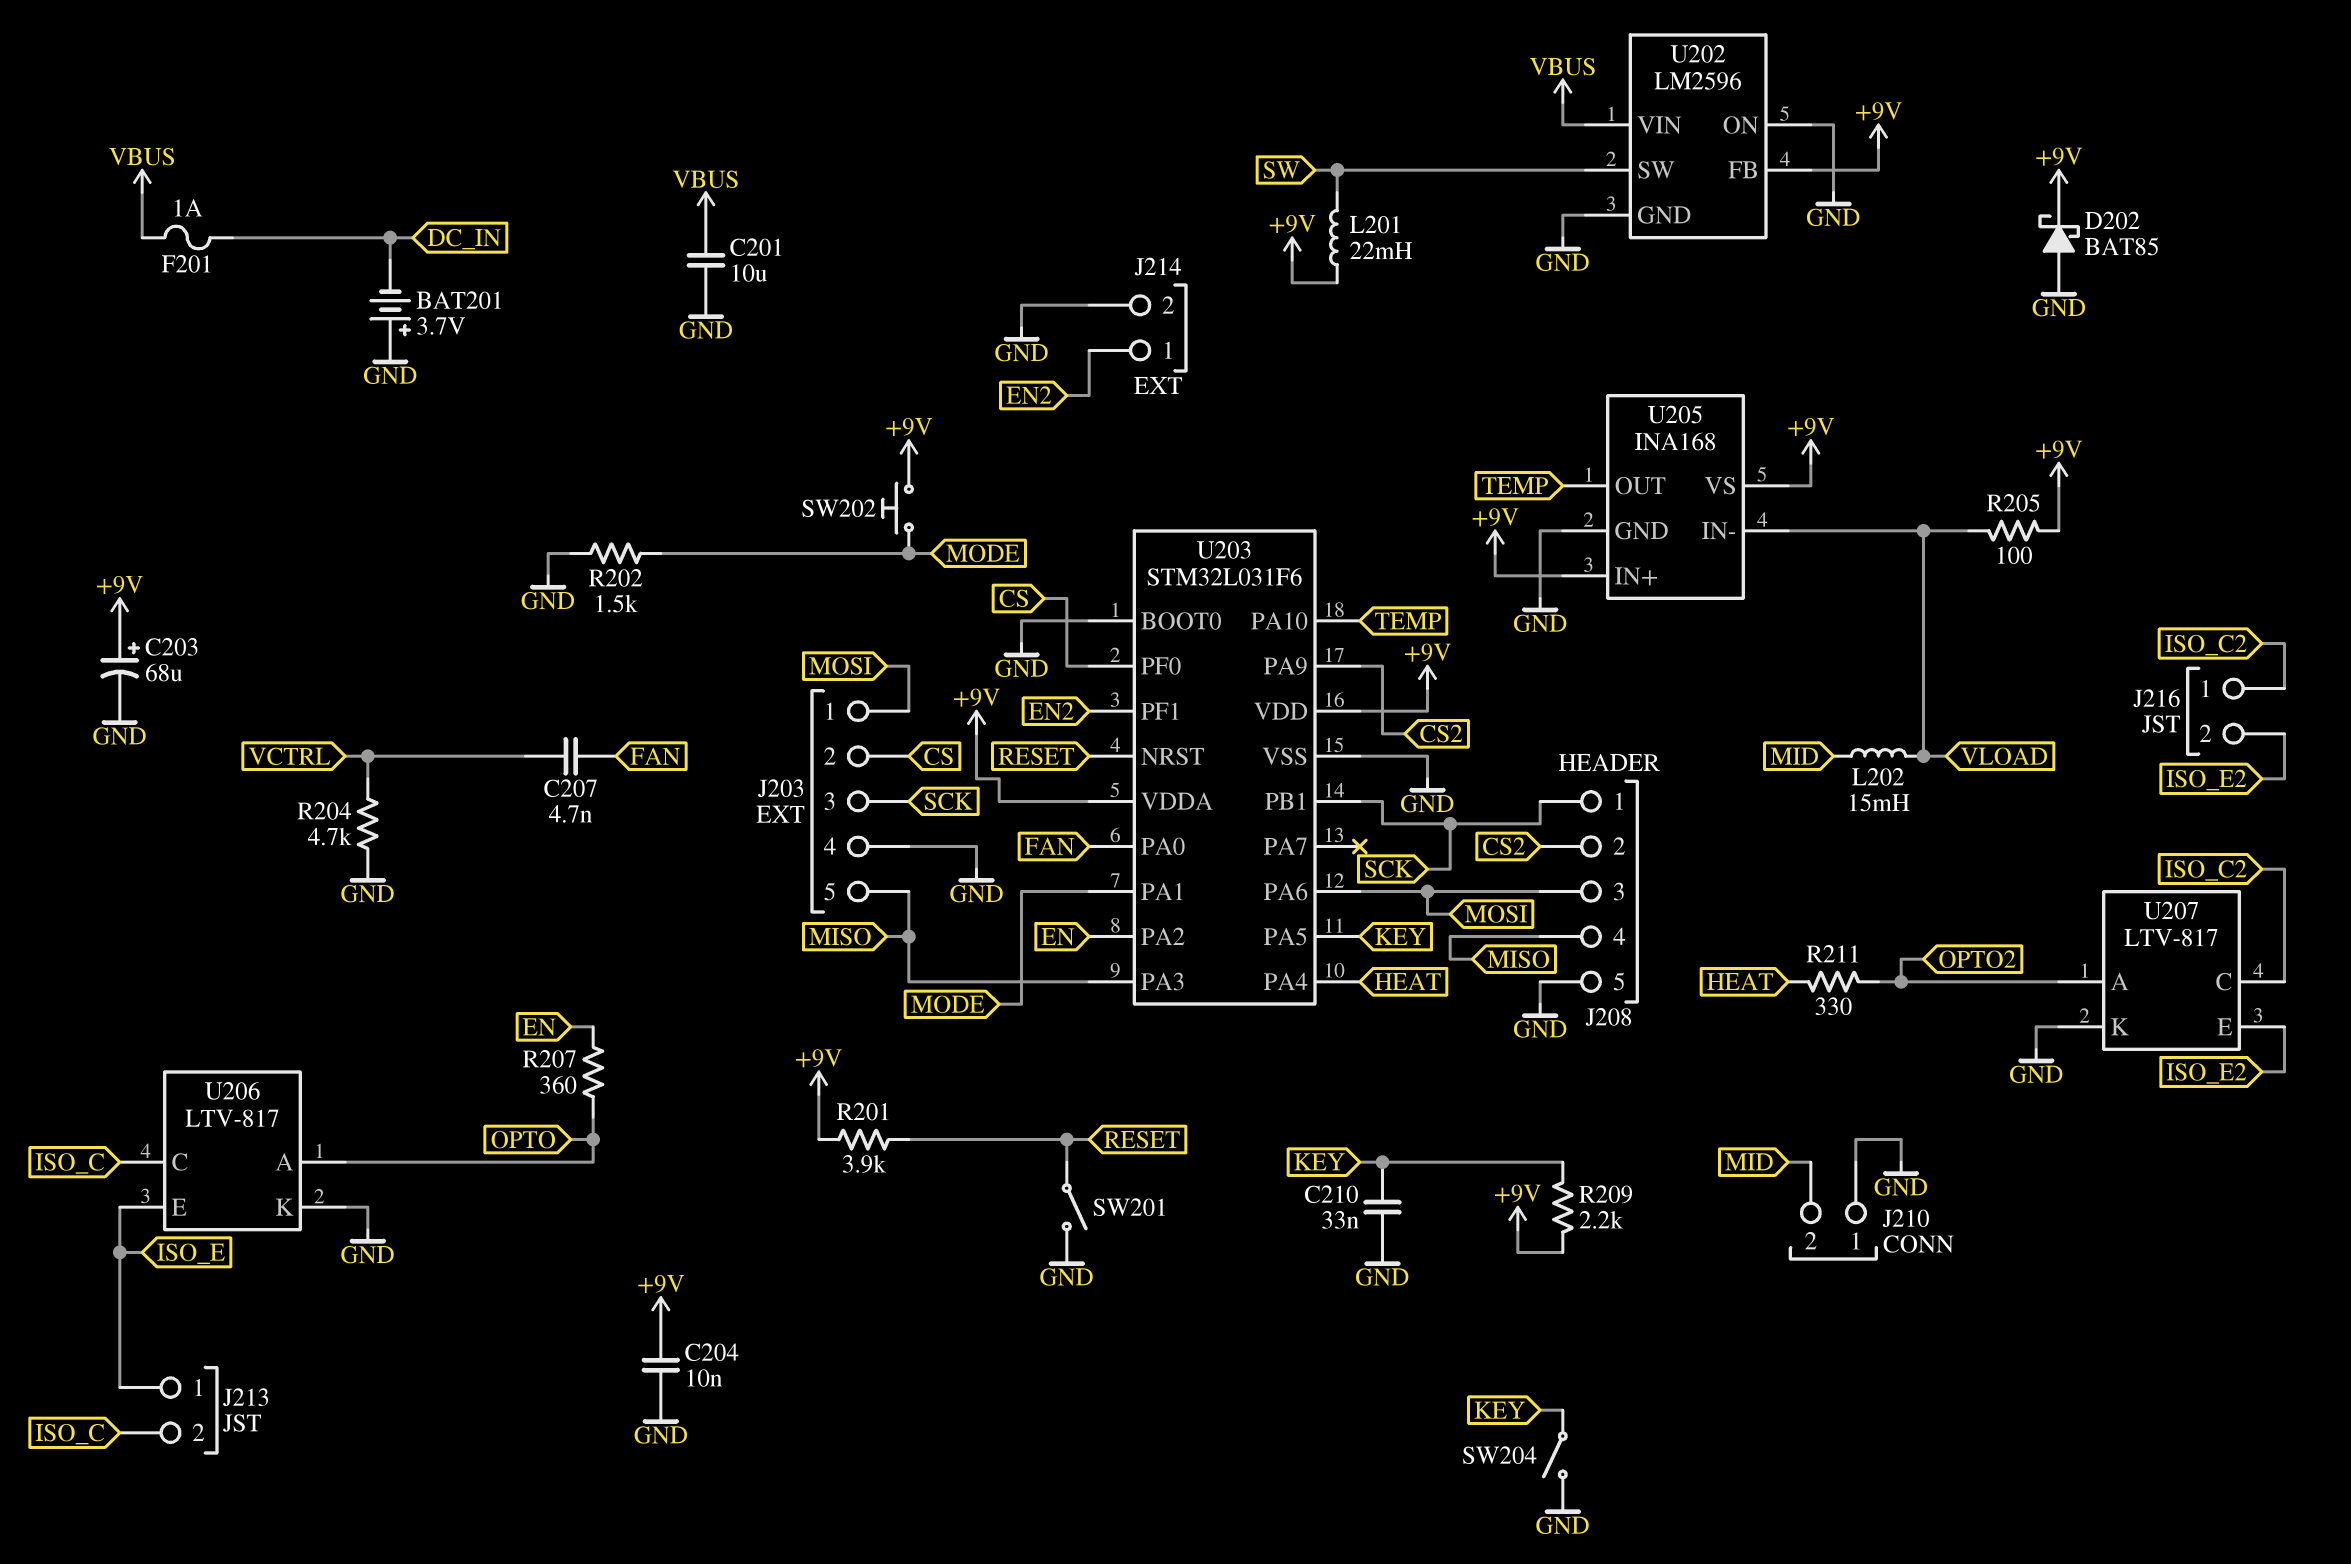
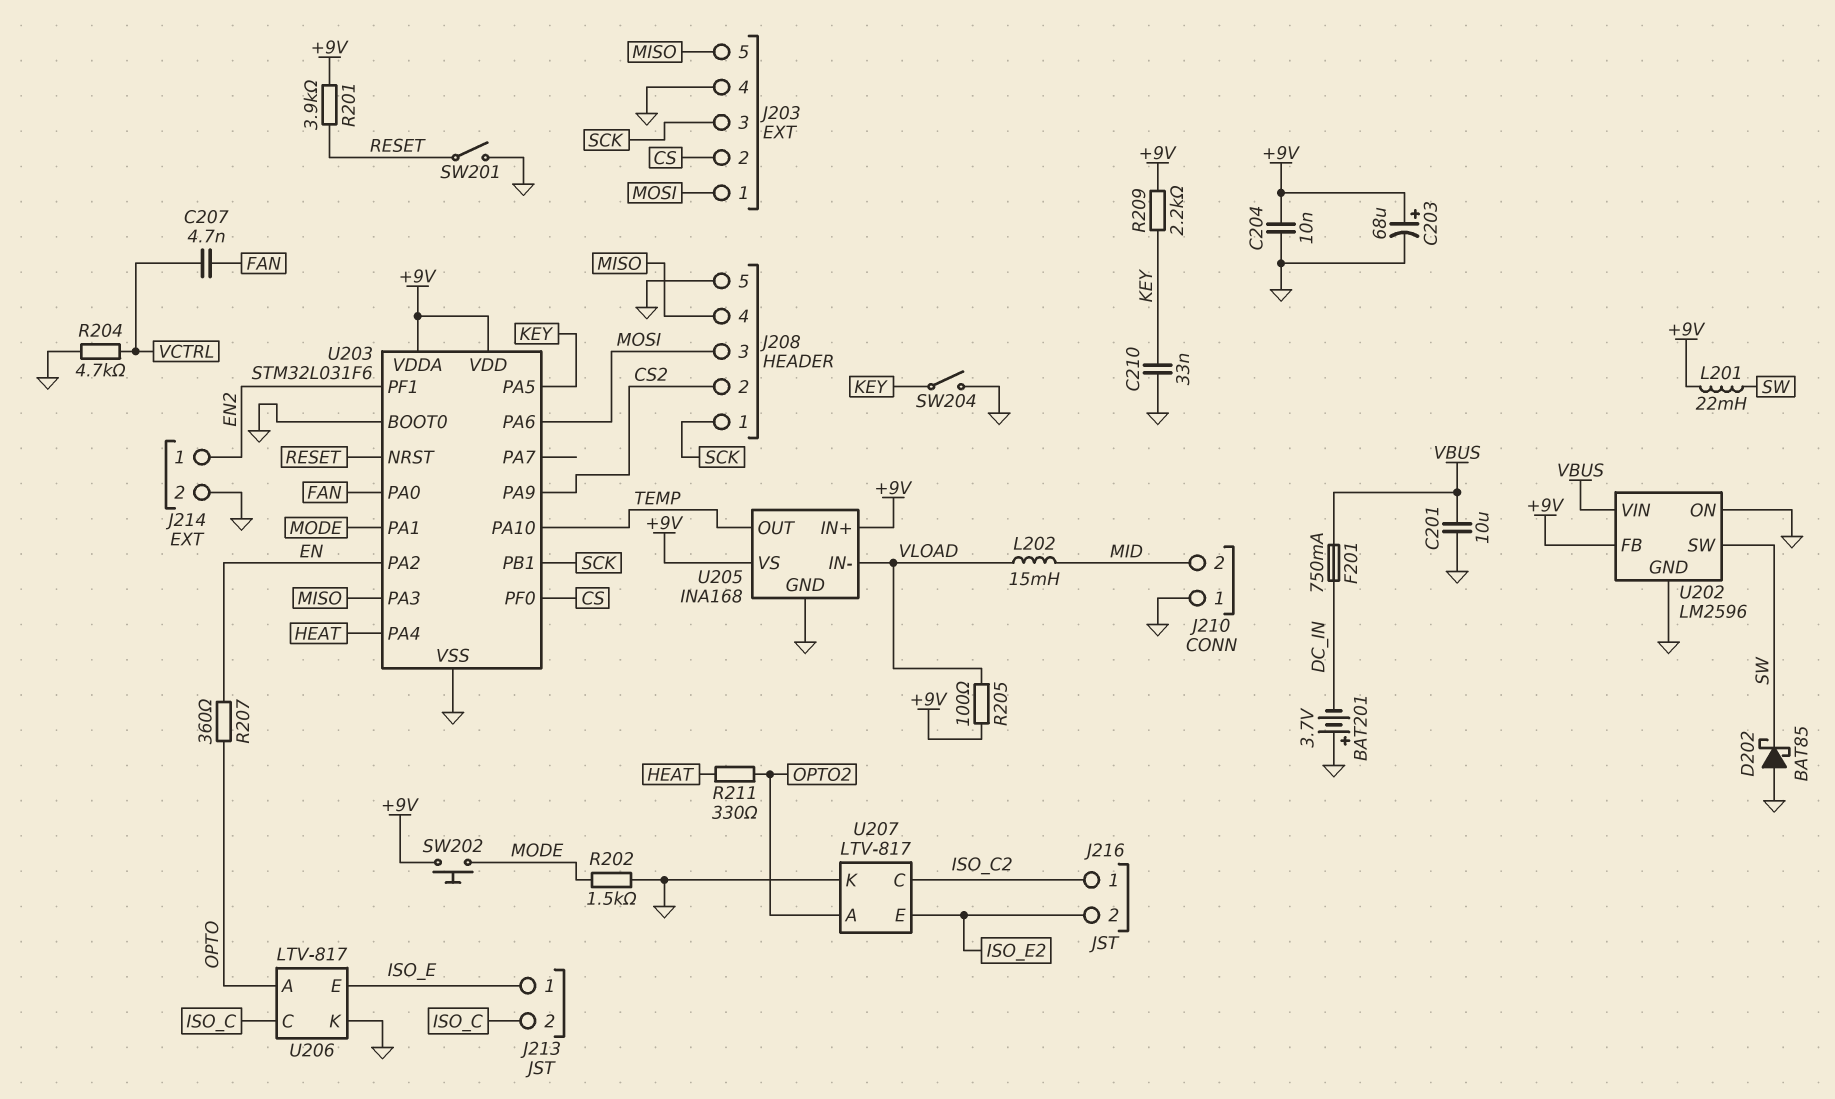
D202: schottky BAT85 (A GND, K +9V) -> schottky BAT85 (A GND, K SW)
F201: 1A (DC_IN, VBUS) -> 750mA (DC_IN, VBUS)

